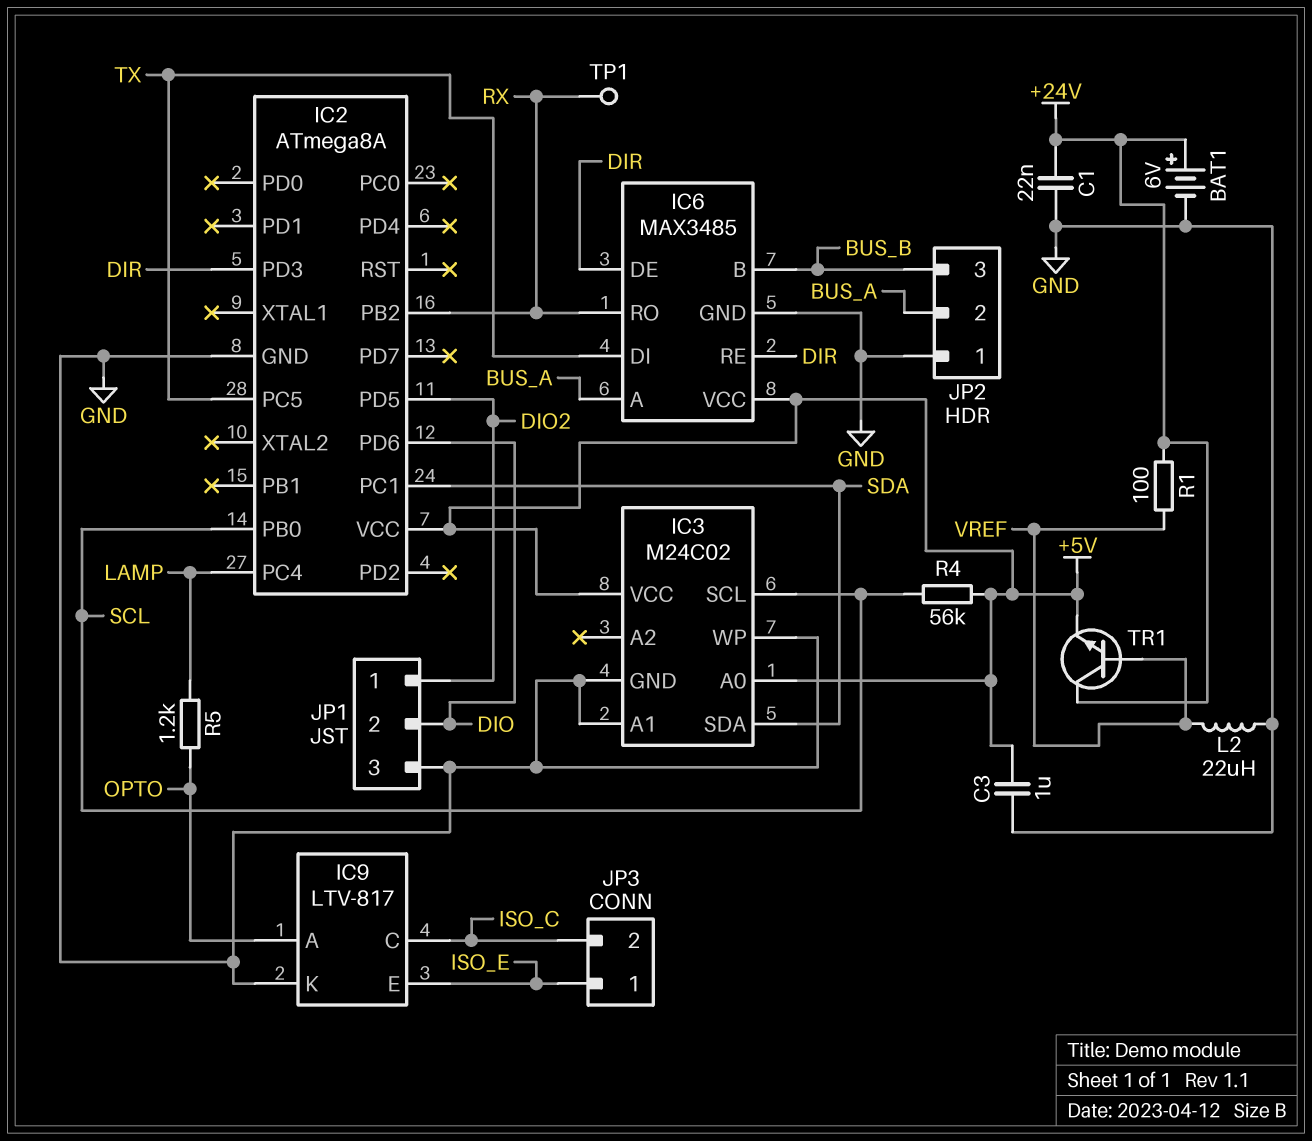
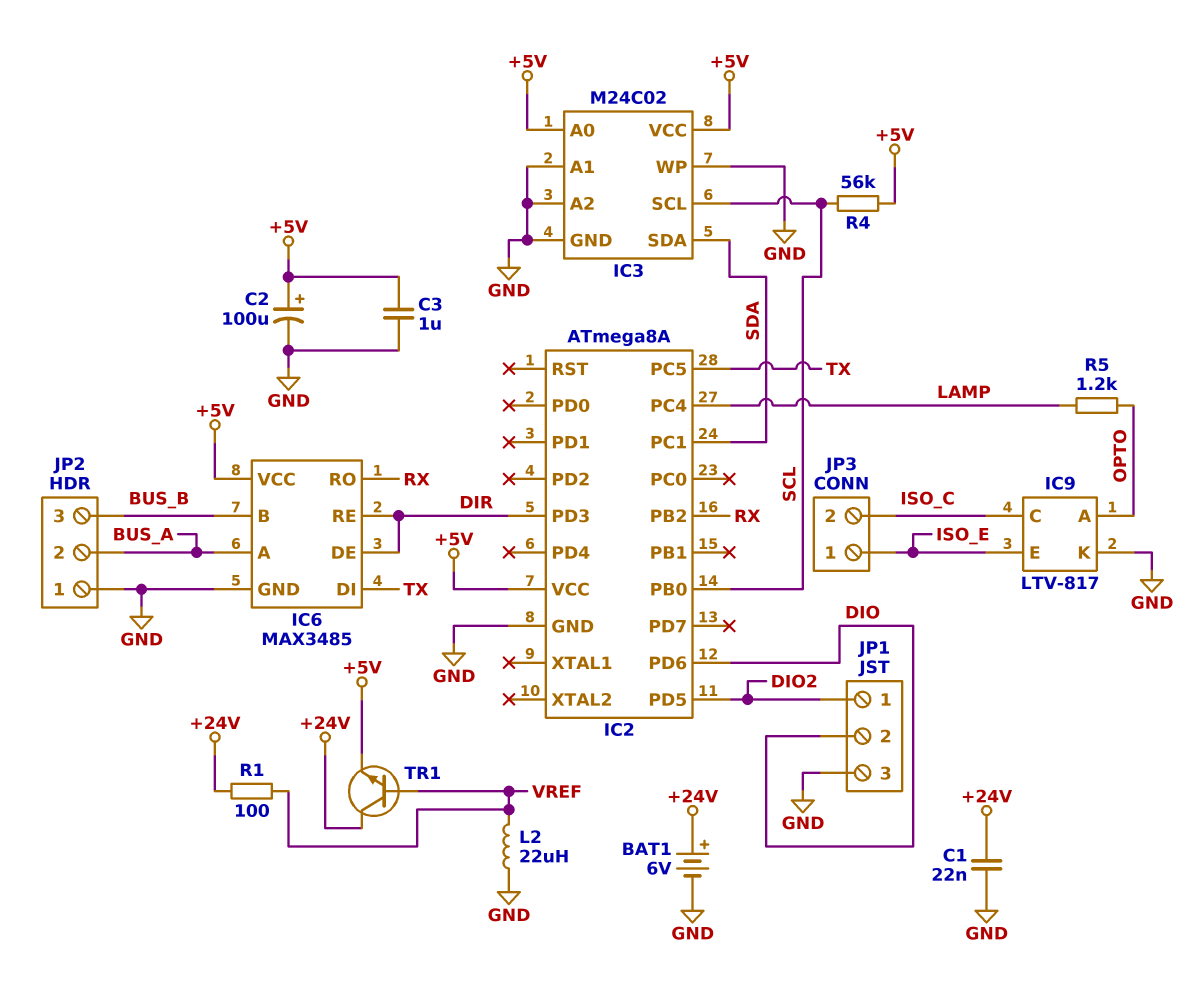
C2: none -> 100uF (plus +5V, minus GND)
IC3 pin A2: none -> GND
TP1: test point (RX) -> none

